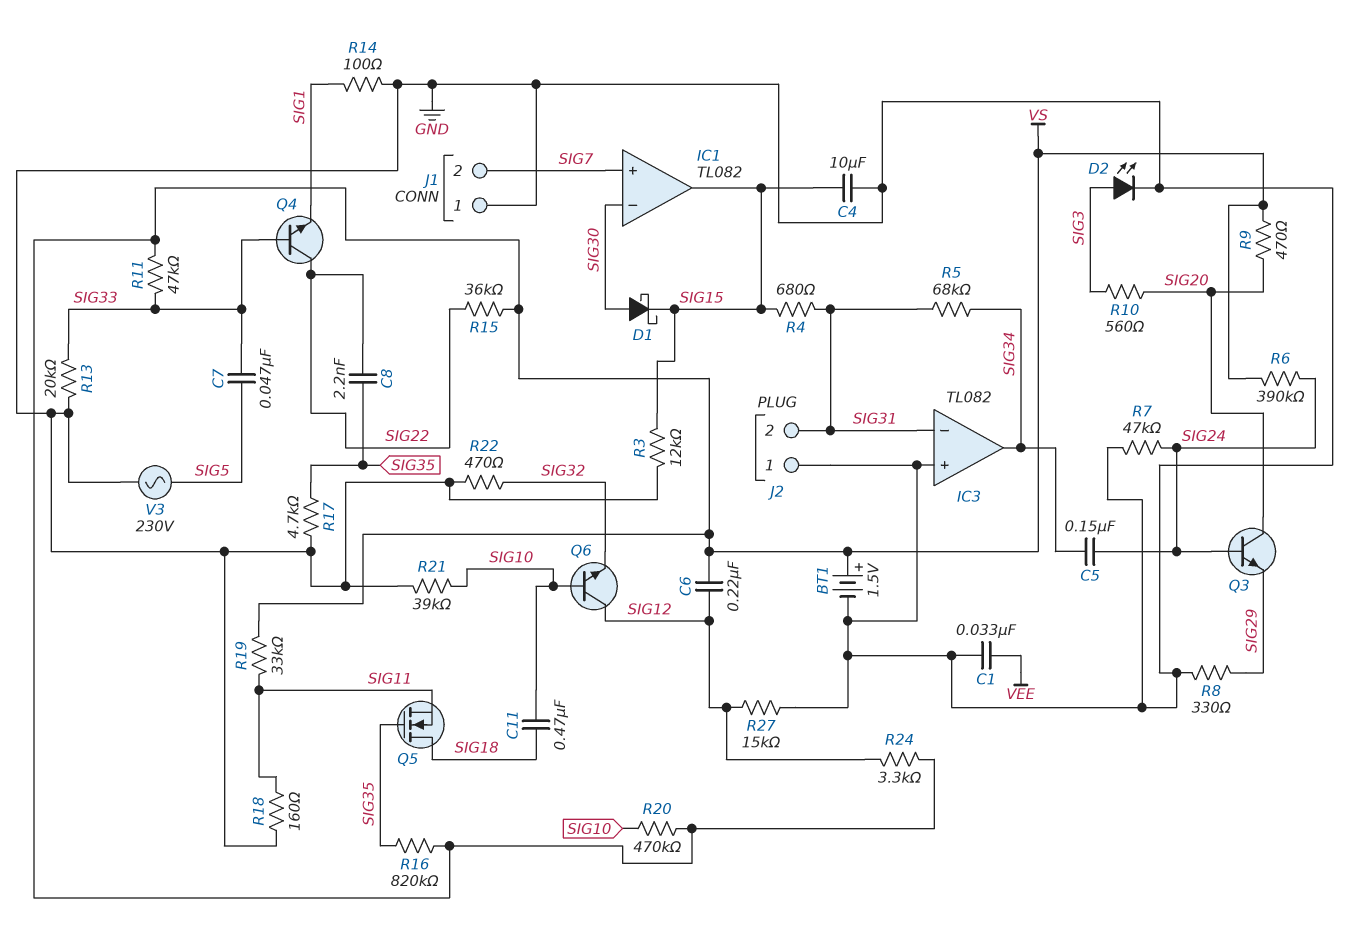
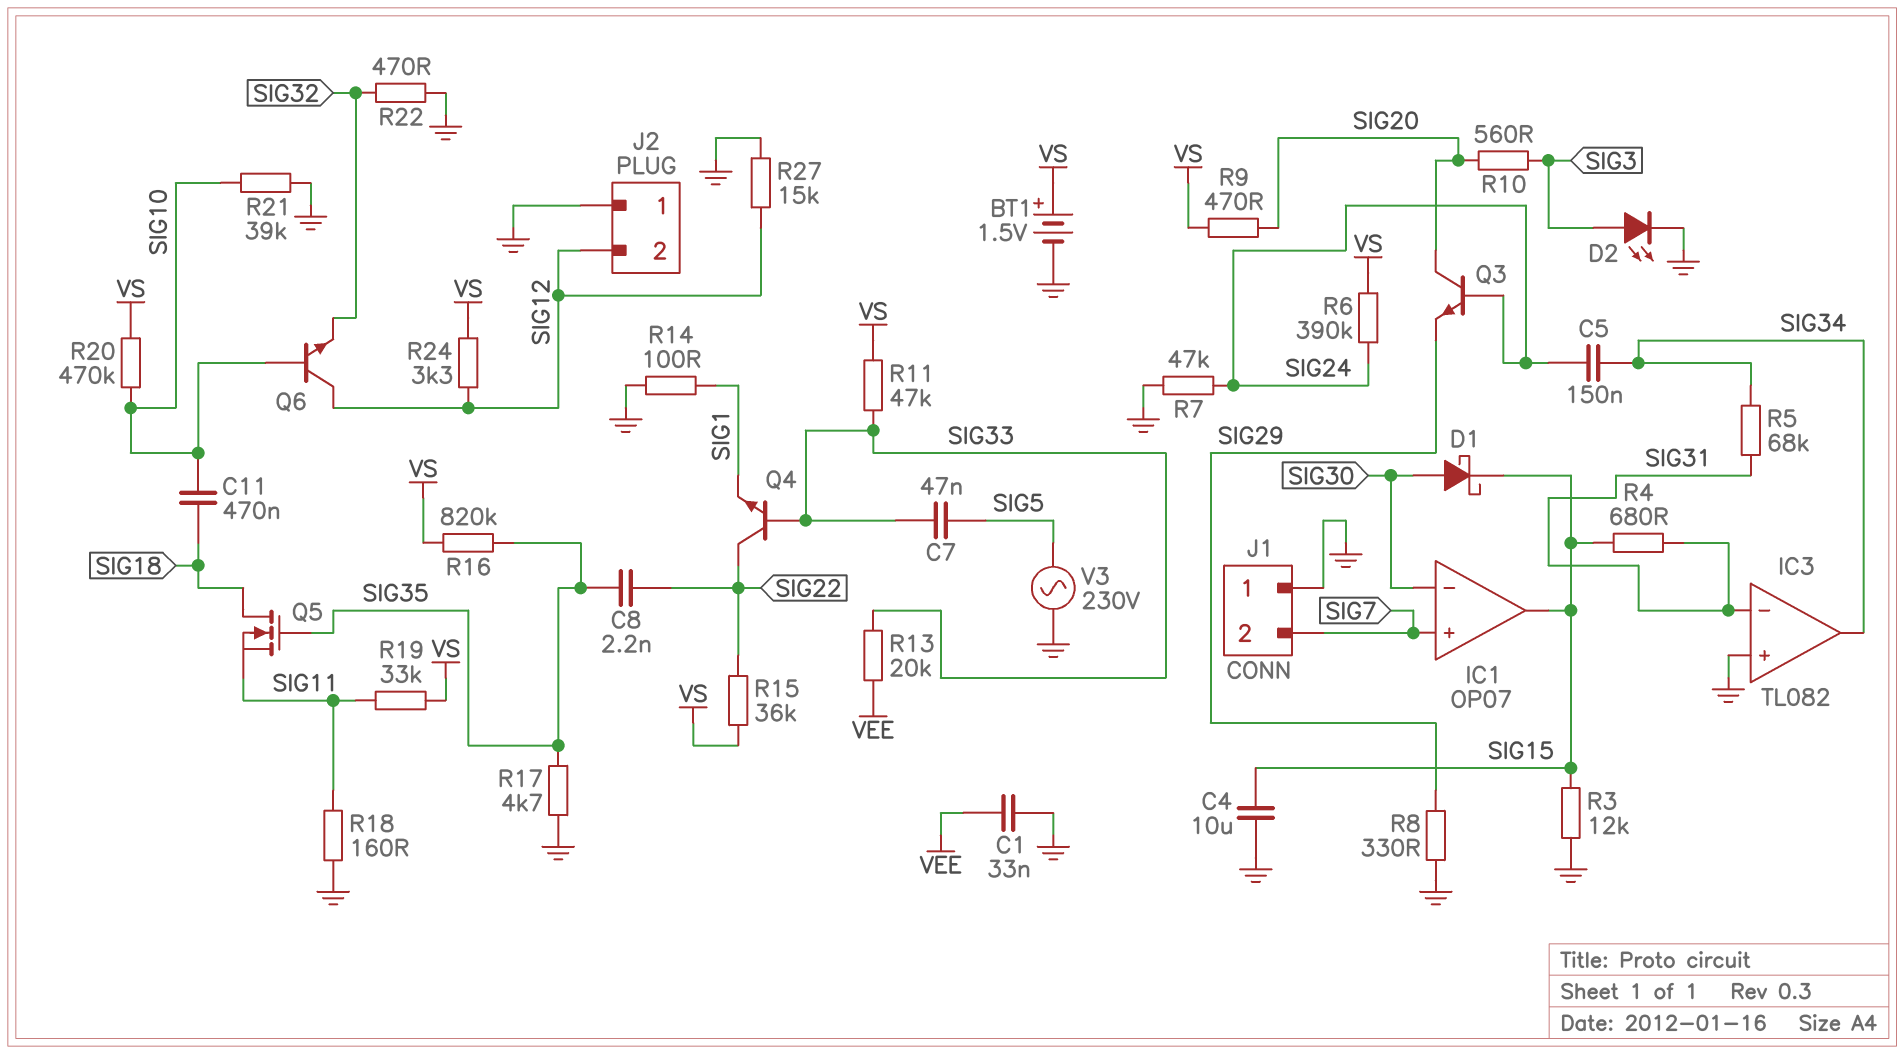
C6: 220nF (SIG12, VS) -> none
IC1: TL082 -> OP07
J2 pin 2: SIG31 -> SIG12
R13: 20k (GND, SIG33) -> 20k (SIG33, VEE)

